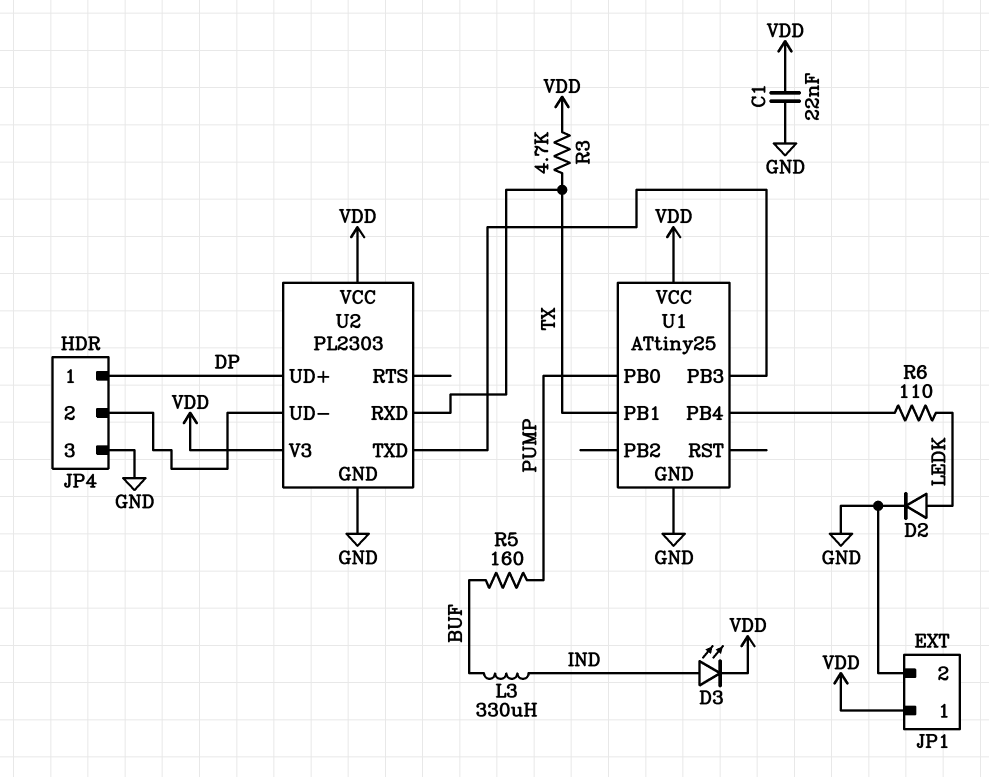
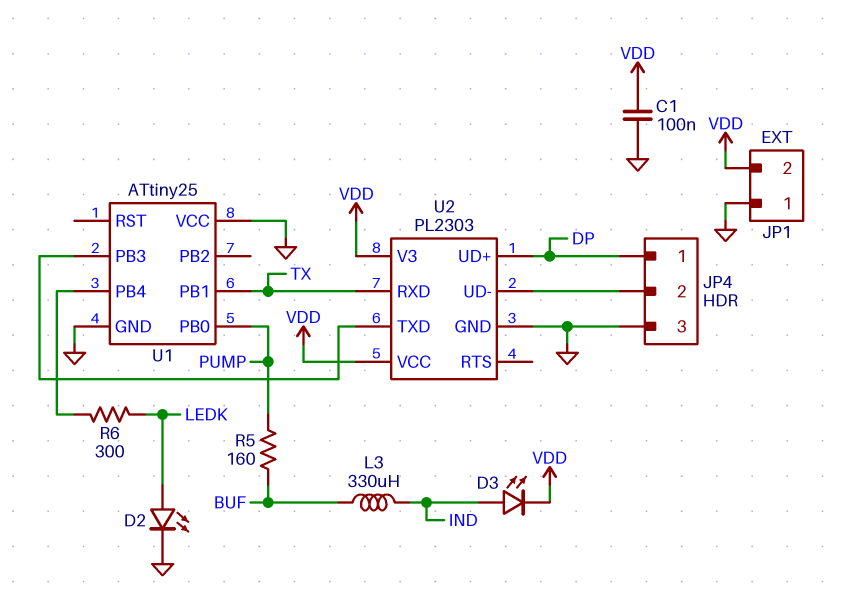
C1: 22nF (GND, VDD) -> 100nF (GND, VDD)
D2: diode (A LEDK, K GND) -> LED (A LEDK, K GND)
JP1 pin 1: VDD -> GND
JP1 pin 2: GND -> VDD
R3: 4.7k (TX, VDD) -> none
R6: 110 (LEDK, U1/PB4) -> 300 (LEDK, U1/PB4)
U1 pin VCC: VDD -> GND

